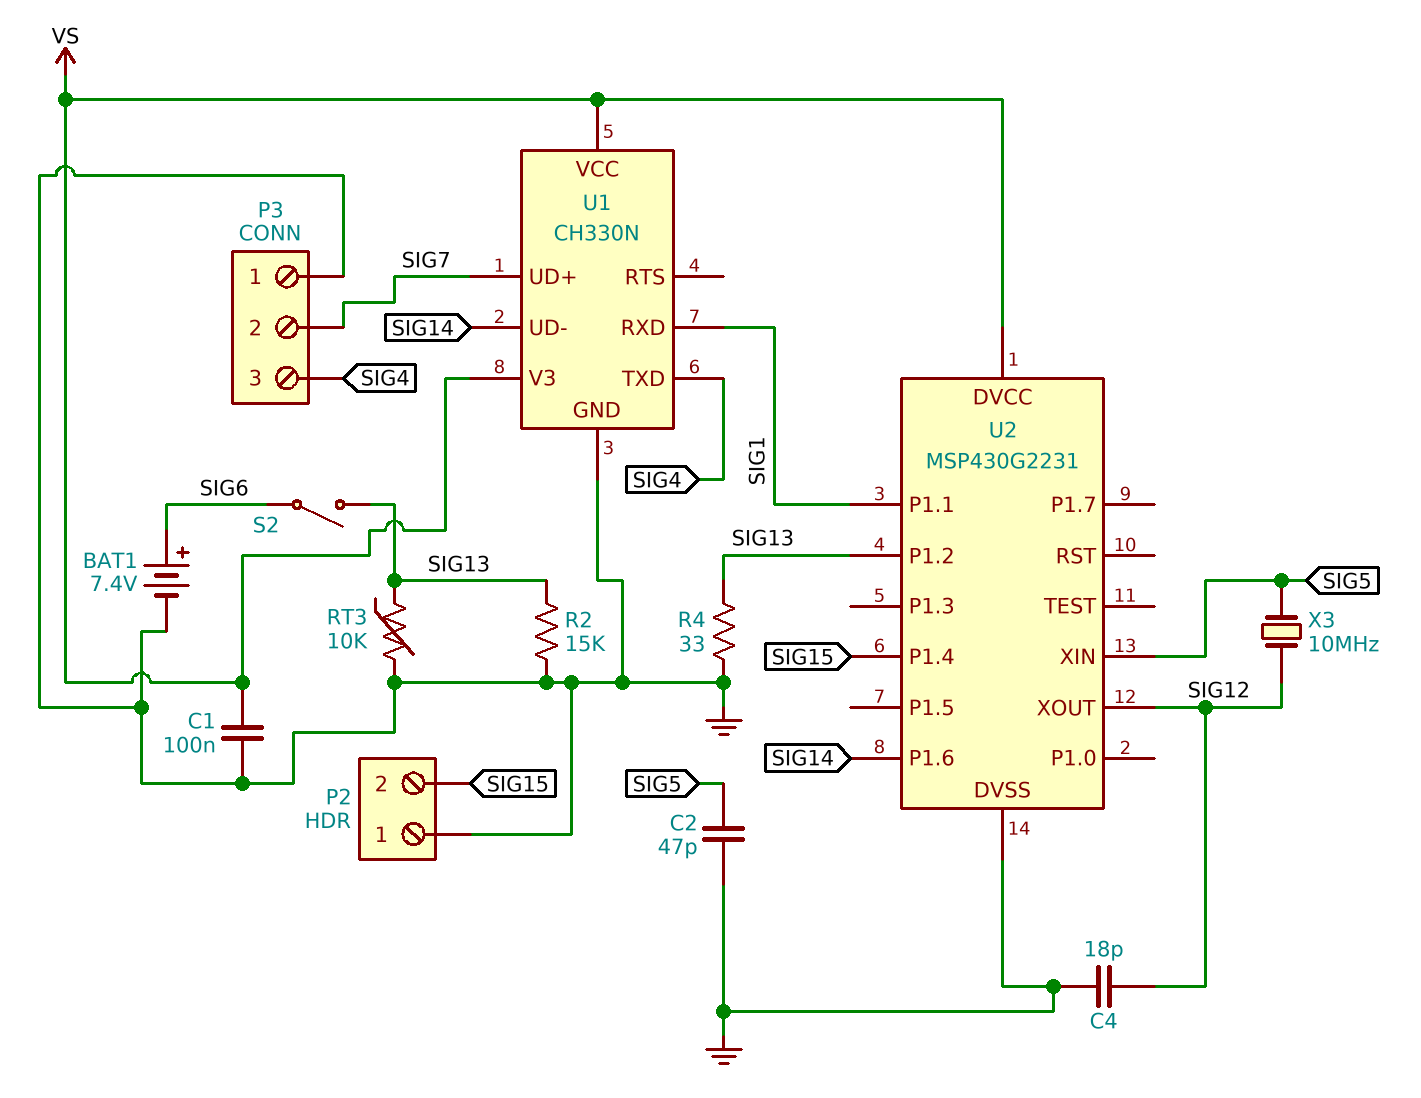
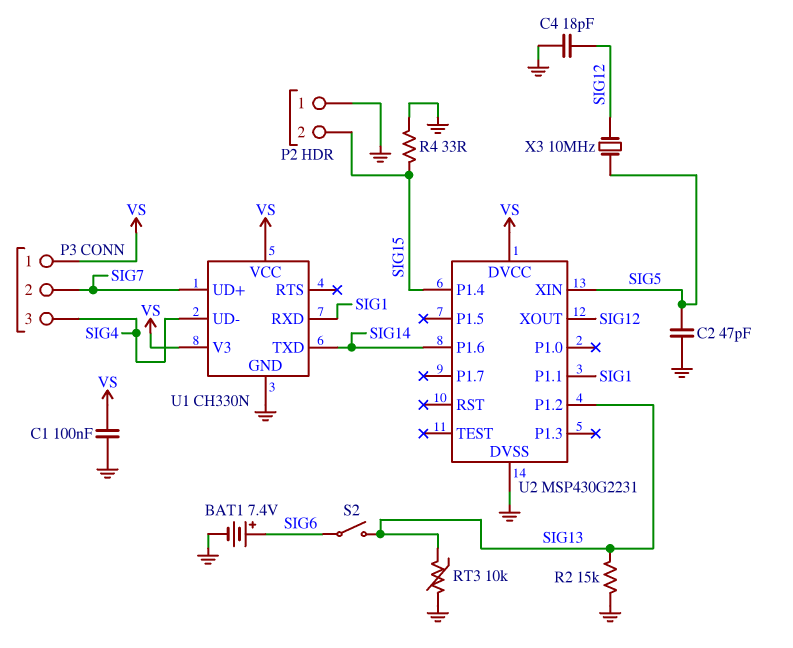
P3 pin 1: GND -> VS
R4: 33 (GND, SIG13) -> 33 (GND, SIG15)
U1 pin TXD: SIG4 -> SIG14
U1 pin UD-: SIG14 -> SIG4

